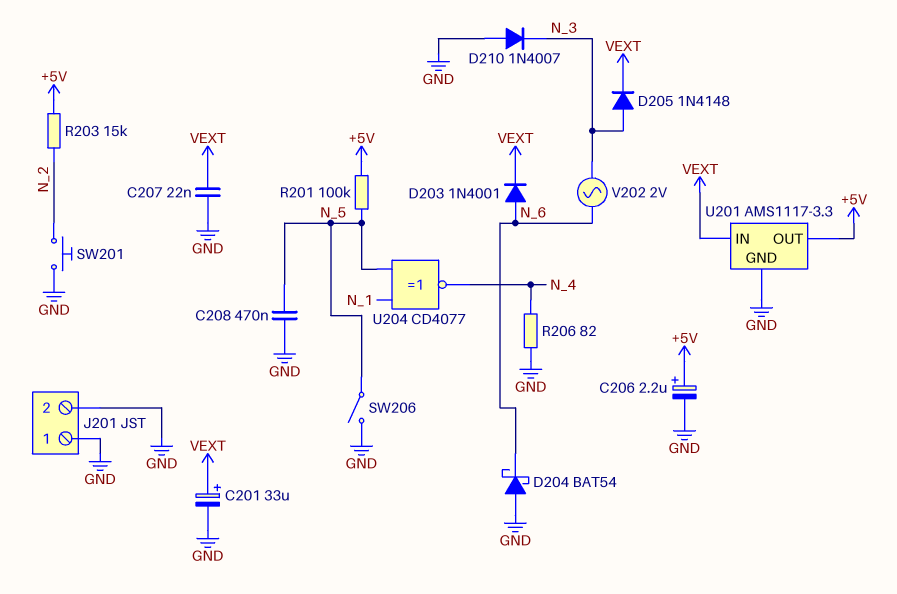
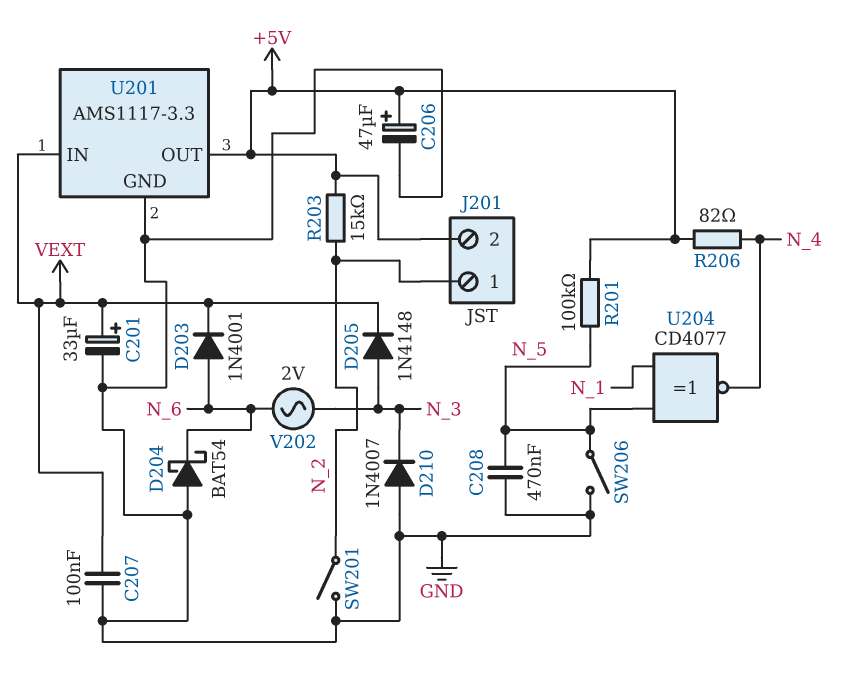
C206: 2.2uF (plus +5V, minus GND) -> 47uF (plus +5V, minus GND)
C207: 22nF (GND, VEXT) -> 100nF (GND, VEXT)
J201 pin 1: GND -> N_2
J201 pin 2: GND -> +5V
R206: 82 (GND, N_4) -> 82 (+5V, N_4)
SW201: button (GND, N_2) -> switch (GND, N_2)

